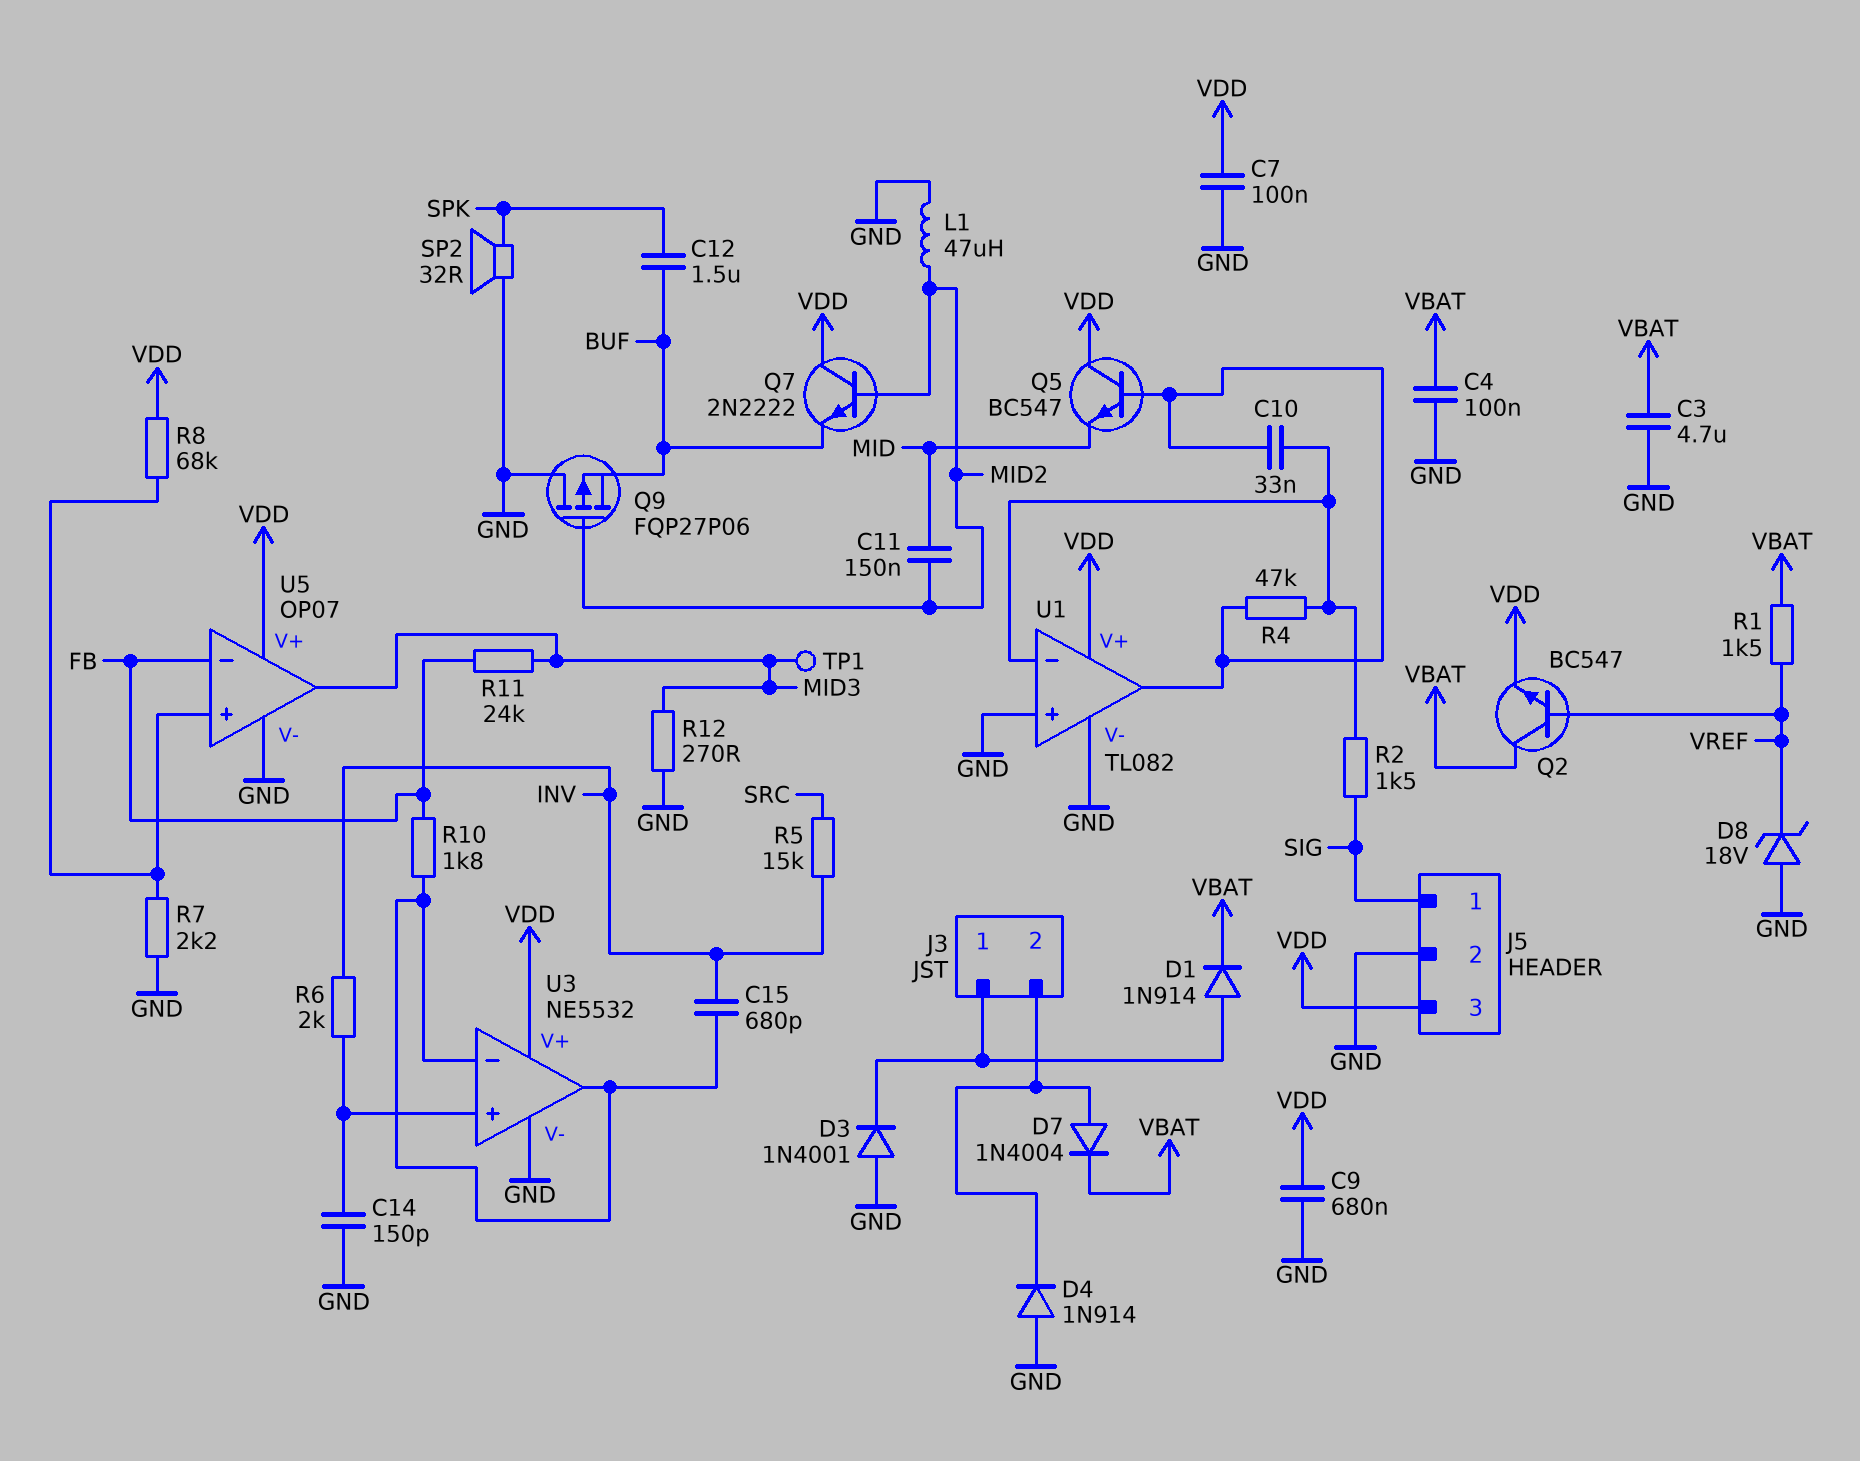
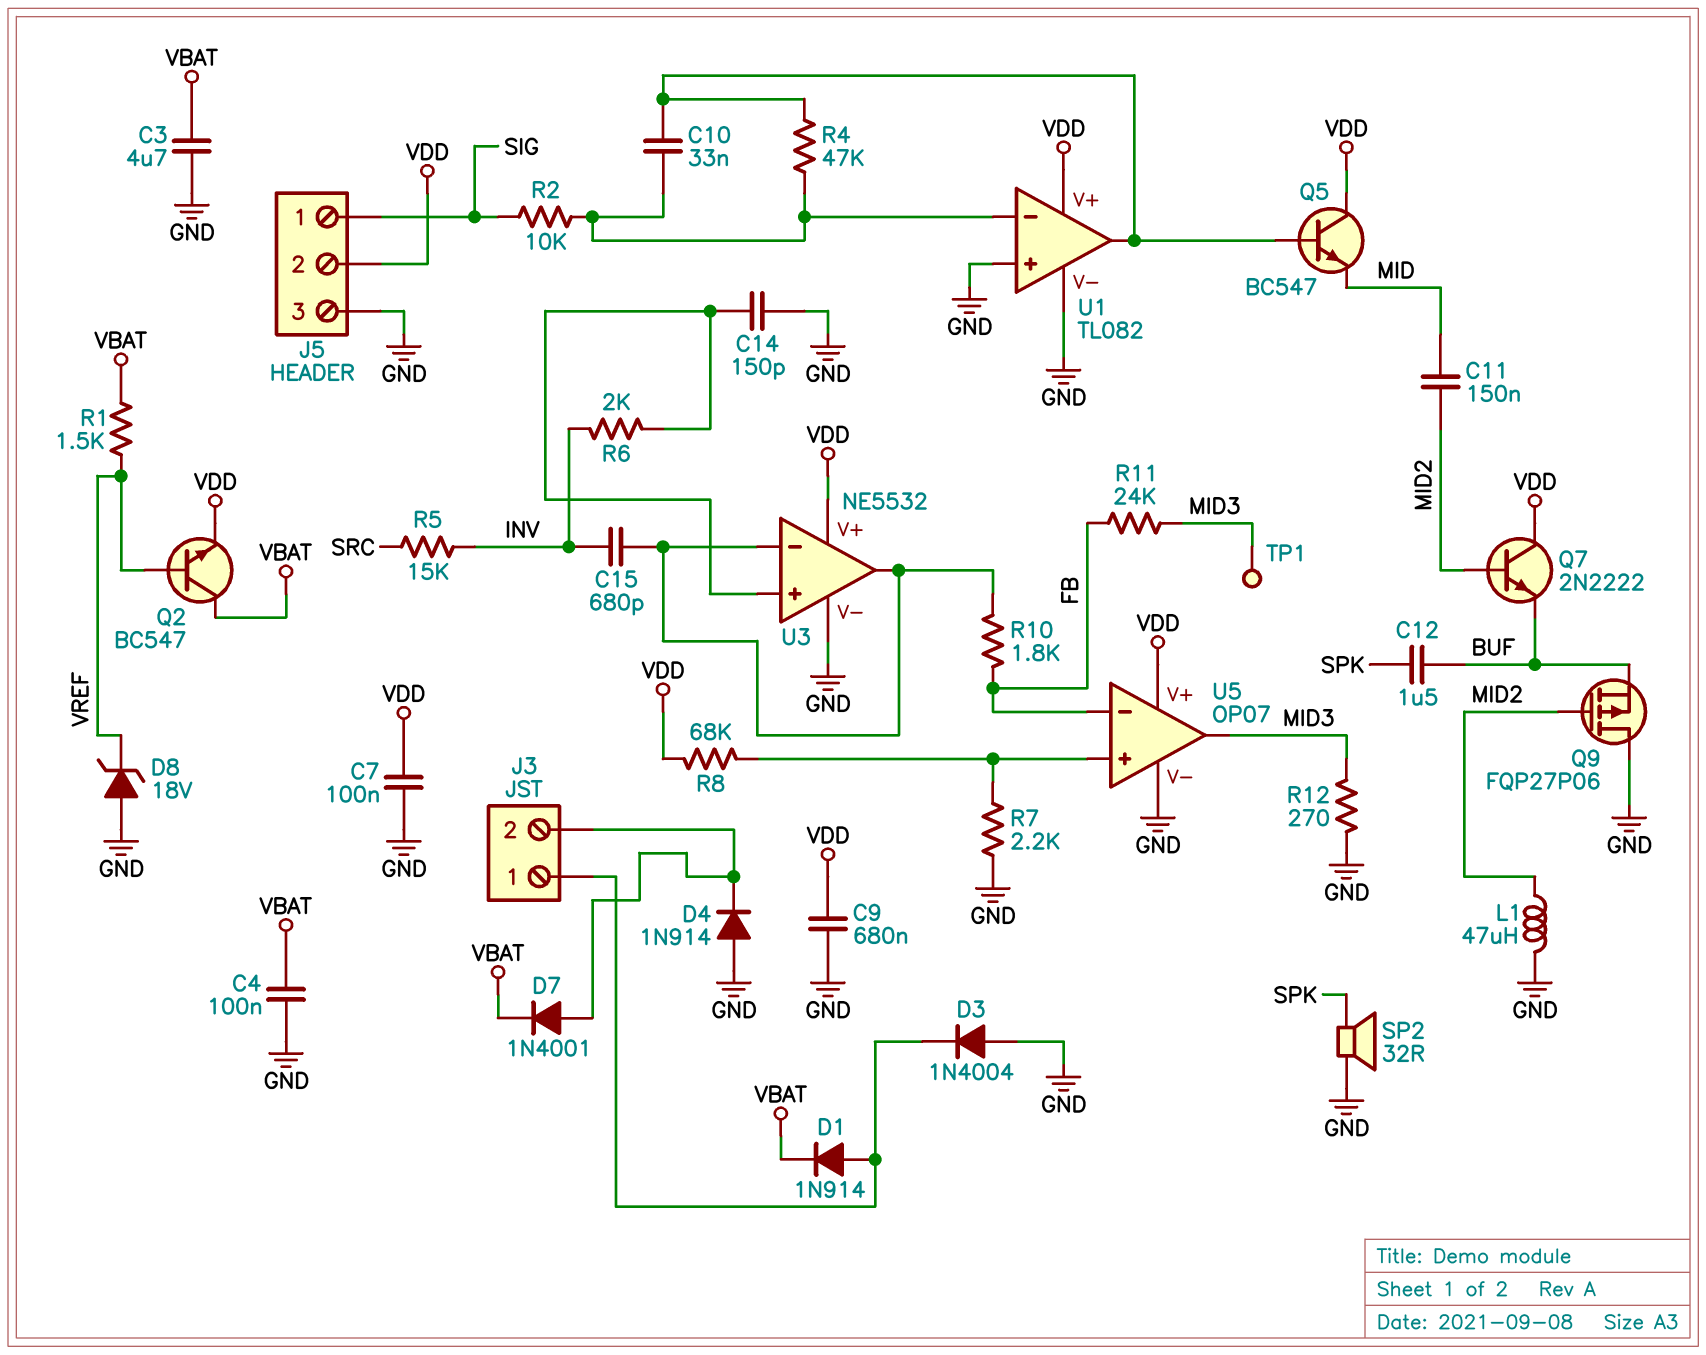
D3: diode 1N4001 (A GND, K J3/1) -> diode 1N4004 (A GND, K J3/1)
D7: diode 1N4004 (A J3/2, K VBAT) -> diode 1N4001 (A J3/2, K VBAT)
J5 pin 2: GND -> VDD
J5 pin 3: VDD -> GND
R2: 1.5k (SIG, U1/in-) -> 10k (SIG, U1/in-)

